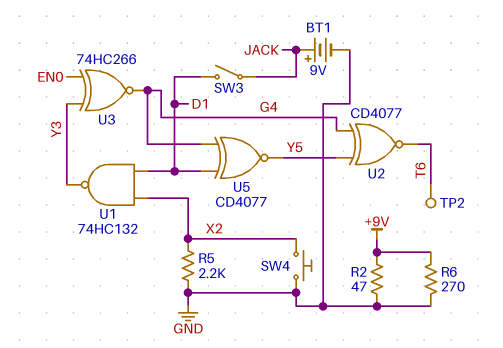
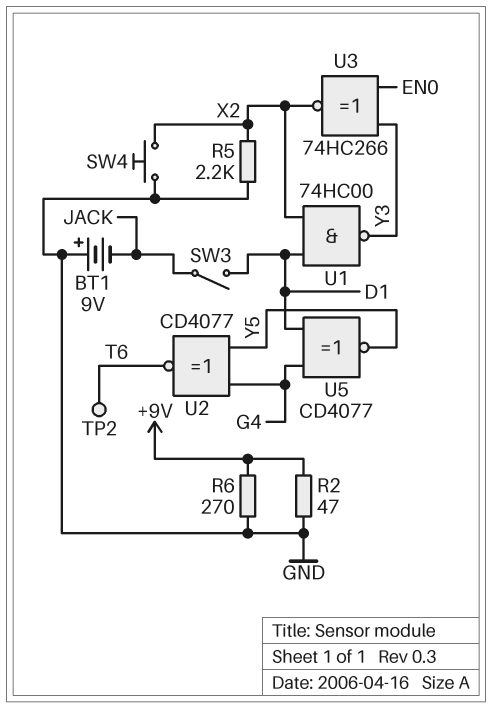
BT1: 9V (plus JACK, minus GND) -> 9V (plus GND, minus JACK)
U1: NAND 74HC132 (in D1, in X2, out Y3) -> NAND 74HC00 (in D1, in X2, out Y3)
U3: XNOR 74HC266 (in EN0, in Y3, out G4) -> XNOR 74HC266 (in EN0, in Y3, out X2)

